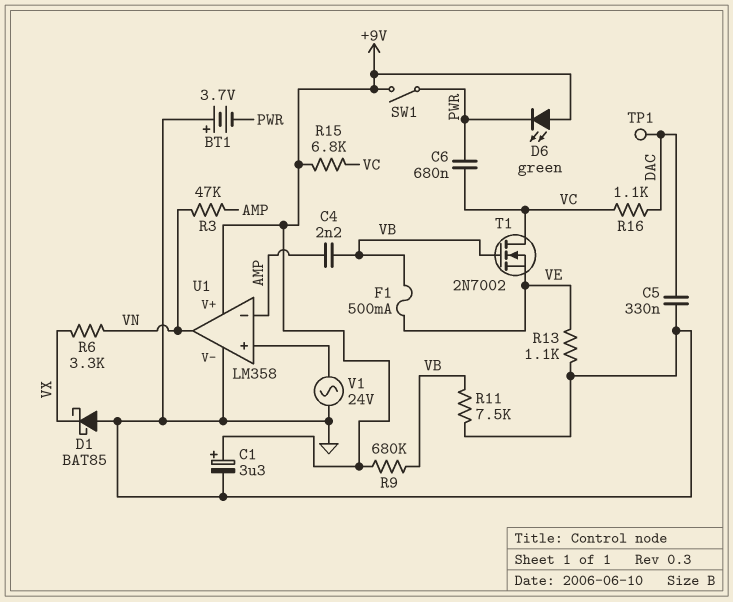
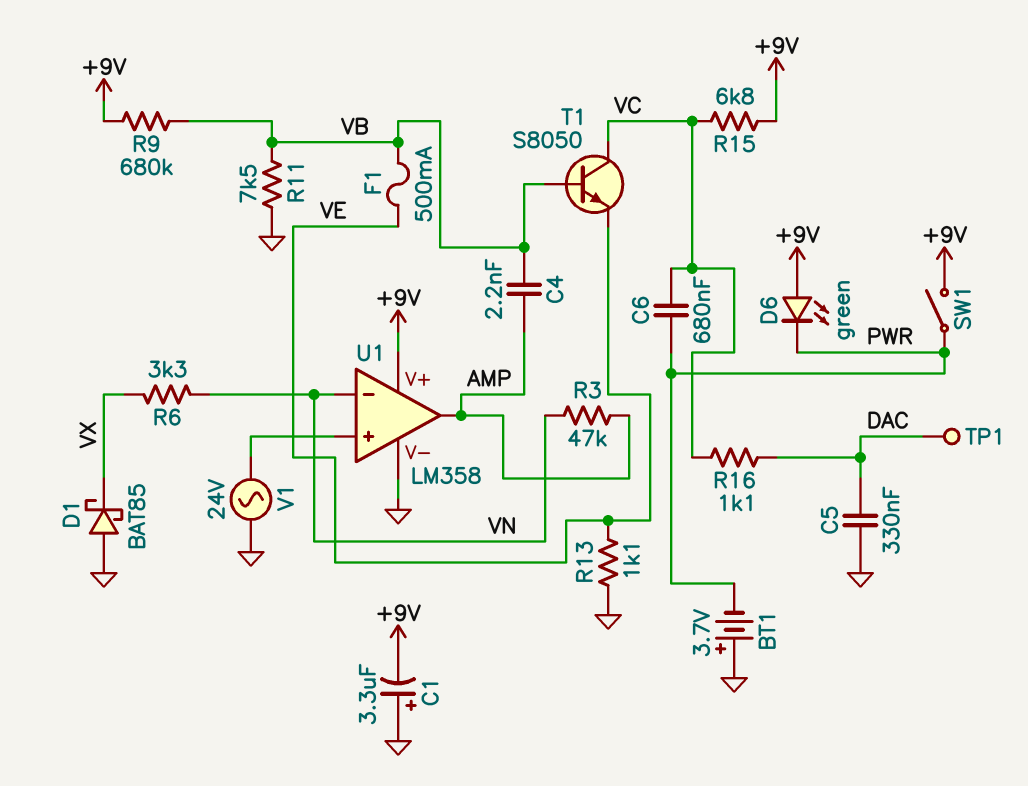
C1: 3.3uF (plus +9V, minus GND) -> 3.3uF (plus GND, minus +9V)
T1: NMOS 2N7002 (G VB, D VC, S VE) -> NPN S8050 (B VB, C VC, E VE)
U1 pin in-: AMP -> VN
U1 pin out: VN -> AMP

